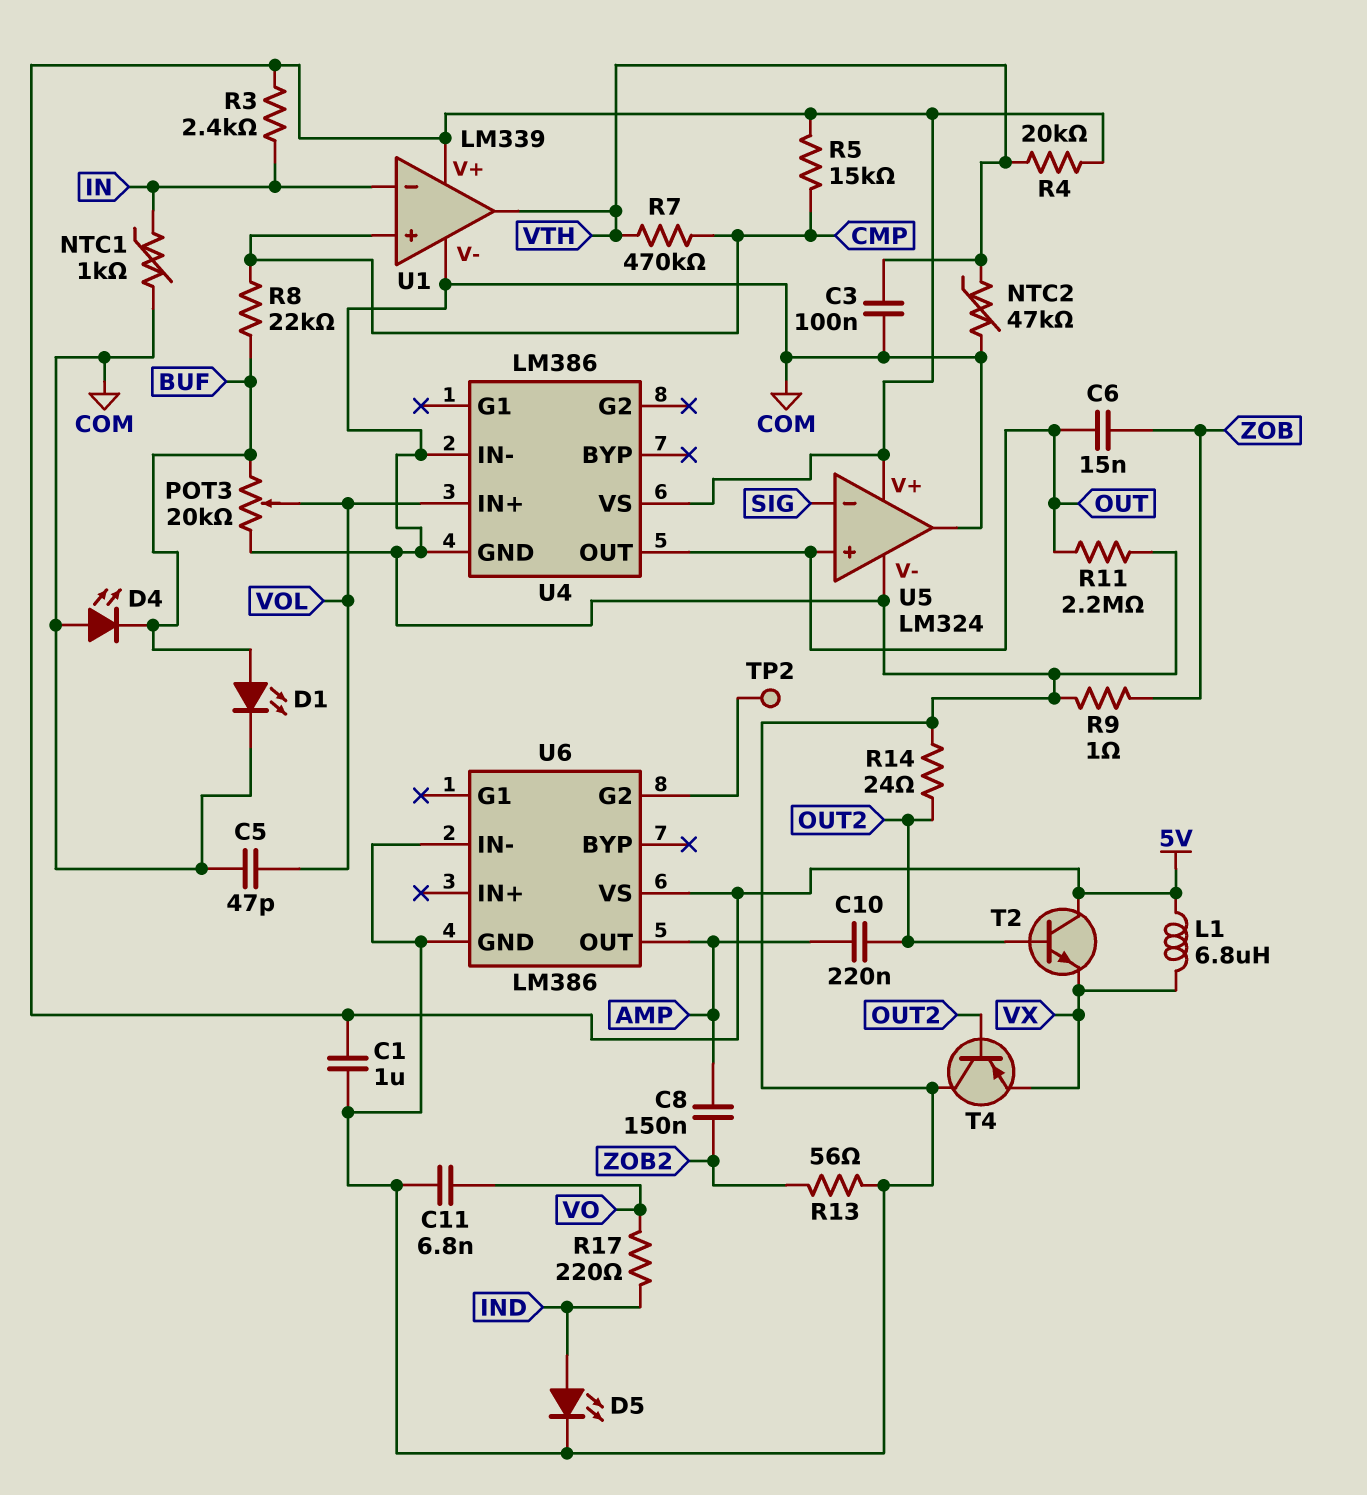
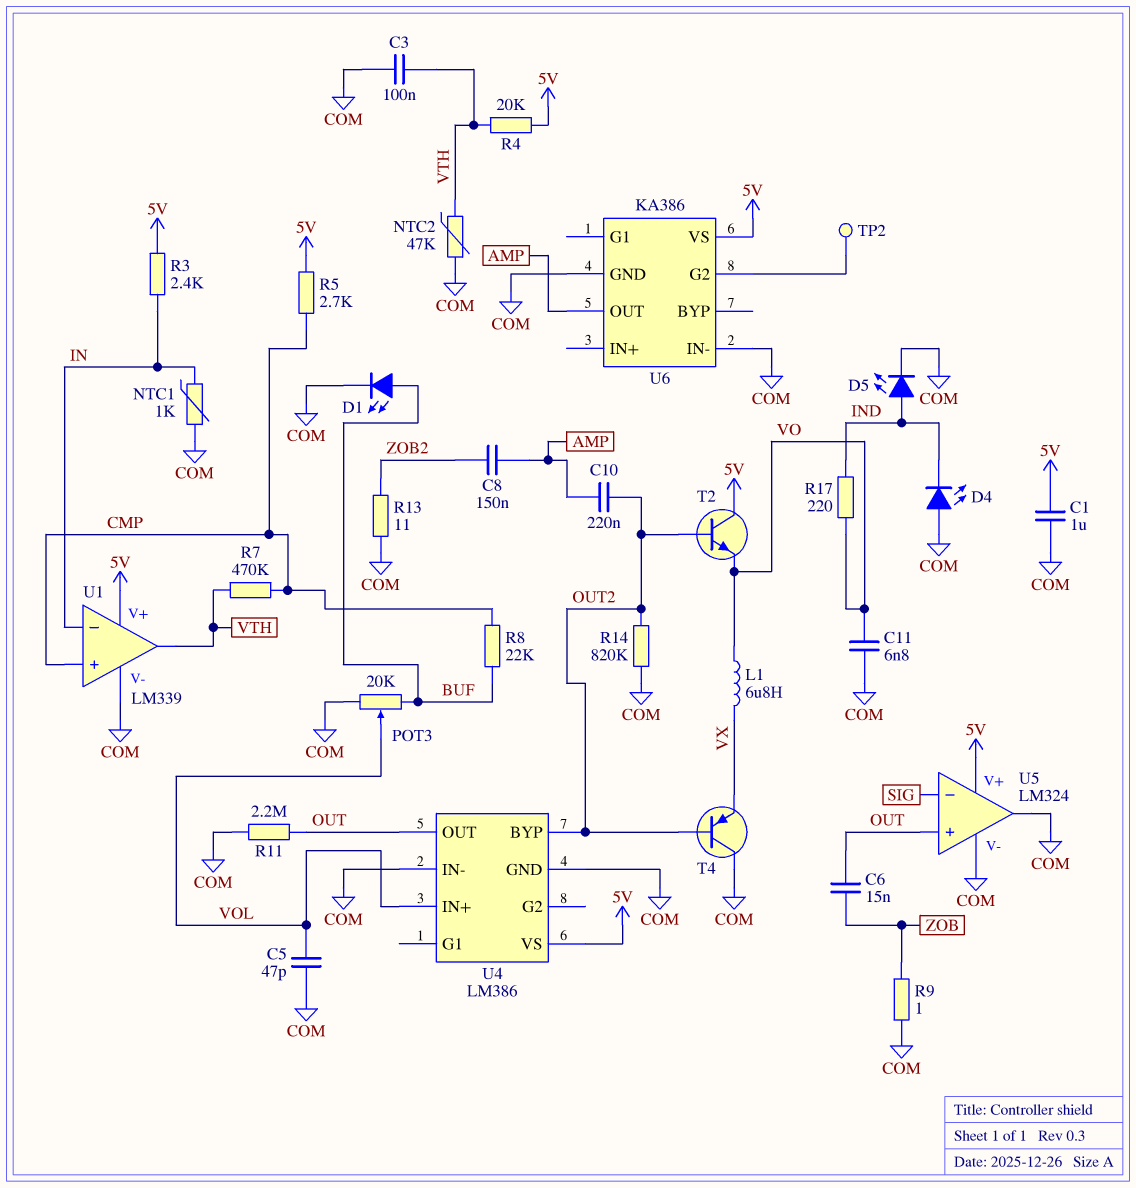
D4: LED (A COM, K BUF) -> LED (A COM, K IND)
L1: 6.8uH (5V, VX) -> 6.8uH (VO, VX)
R5: 15k (5V, CMP) -> 2.7k (5V, CMP)
R13: 56 (COM, ZOB2) -> 11 (COM, ZOB2)
R14: 24 (COM, OUT2) -> 820k (COM, OUT2)
T2: NPN (B OUT2, C 5V, E VX) -> NPN (B OUT2, C 5V, E VO)
U4 pin BYP: none -> OUT2
U6: LM386 -> KA386

